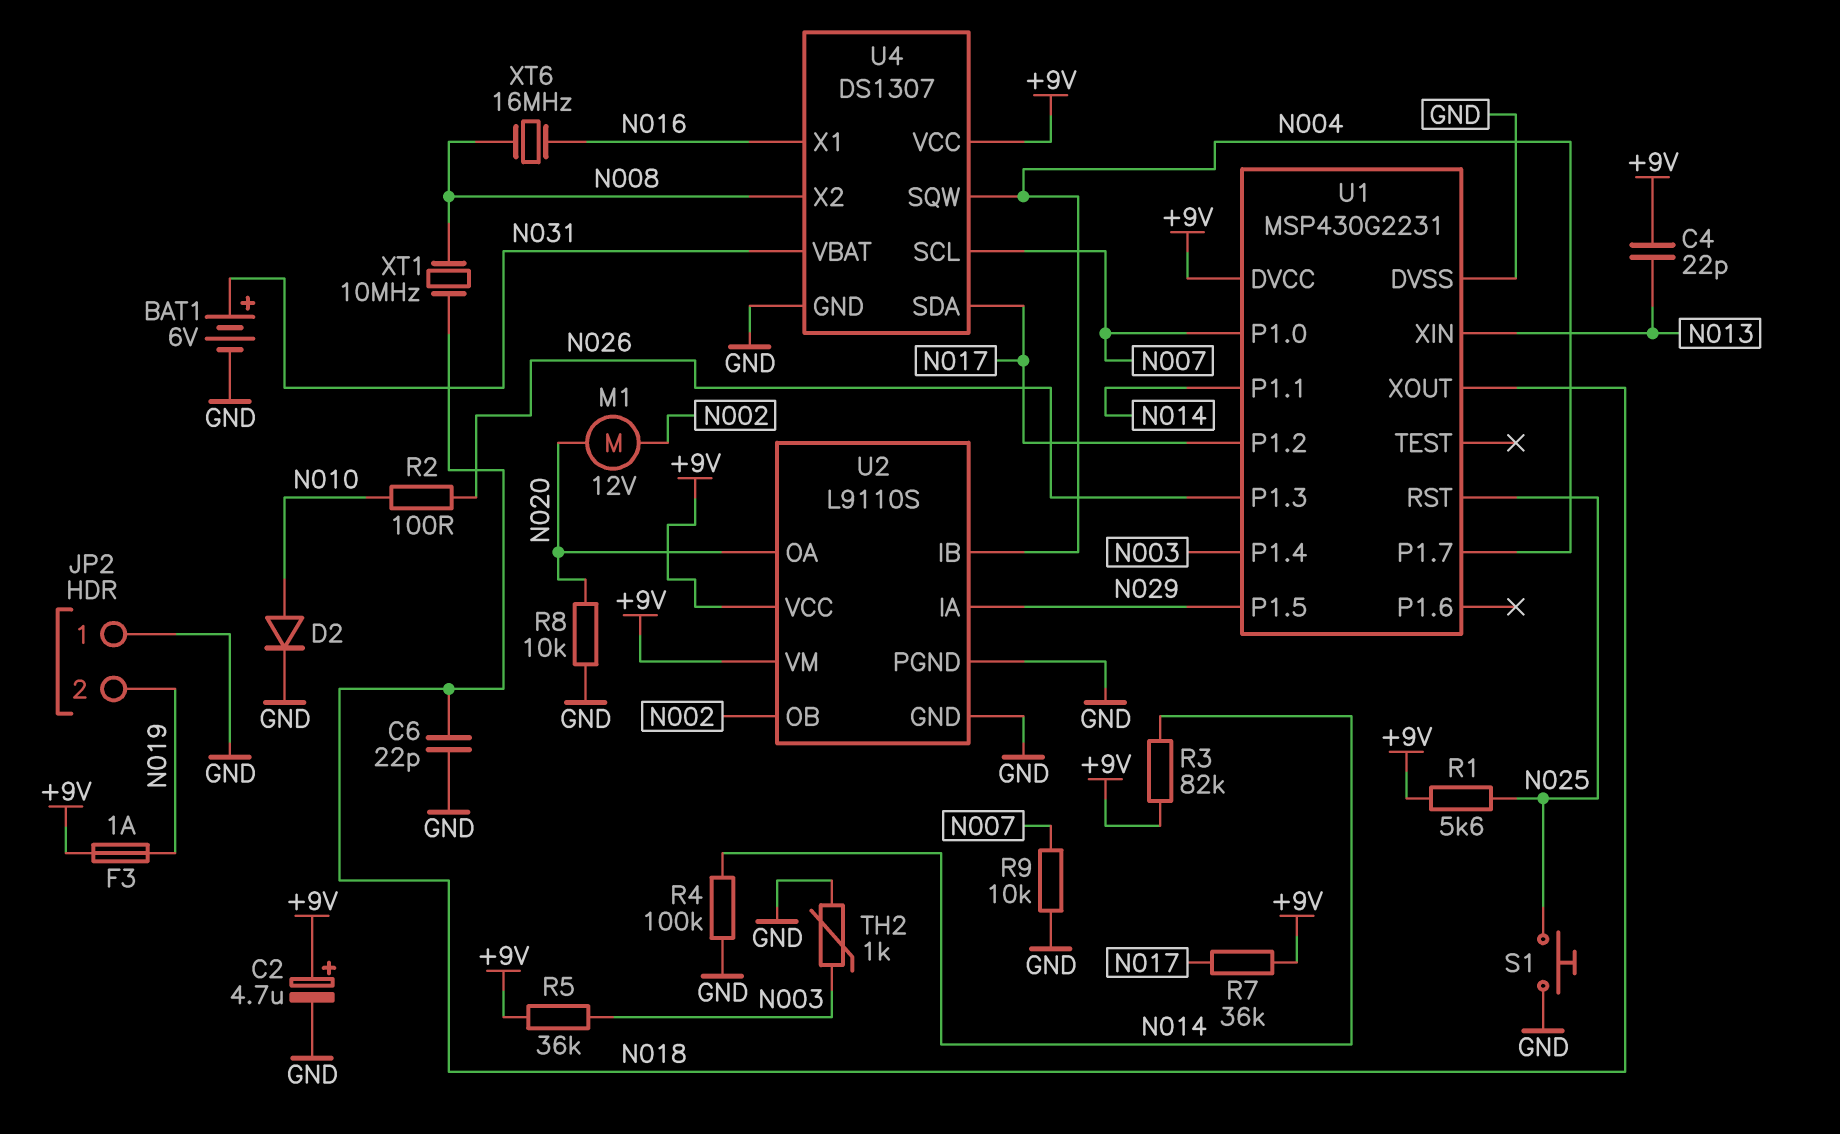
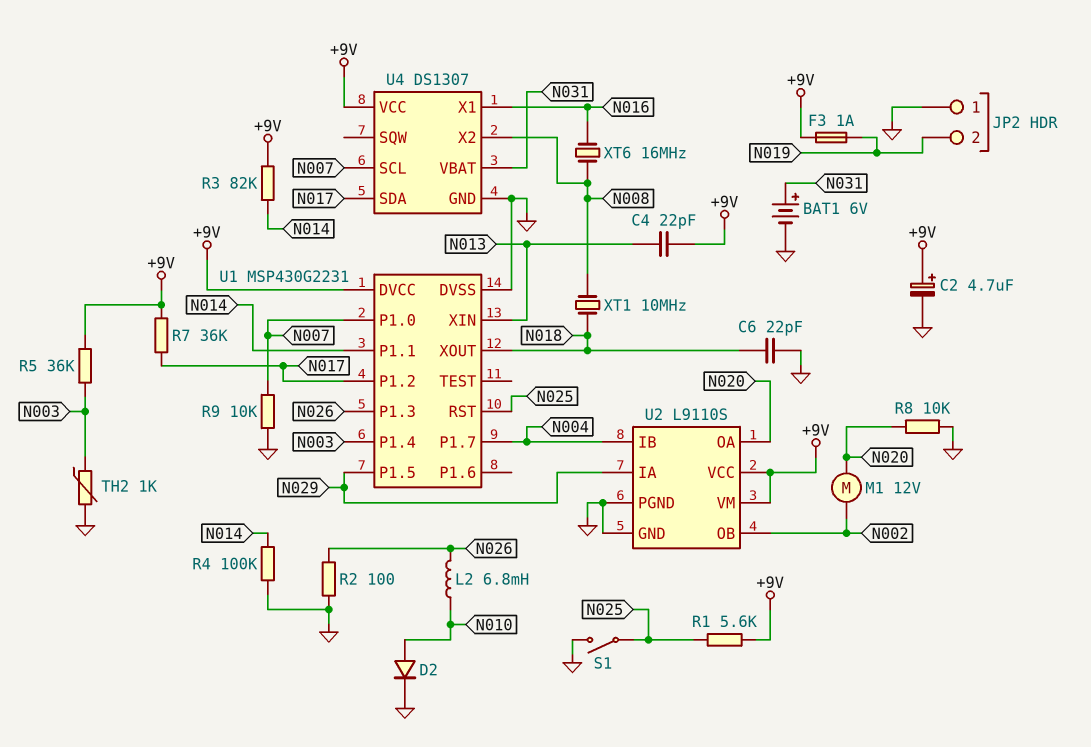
L2: none -> 6.8mH (N010, N026)
R2: 100 (N010, N026) -> 100 (GND, N026)
S1: button (GND, N025) -> switch (GND, N025)
U4 pin SQW: N004 -> none

